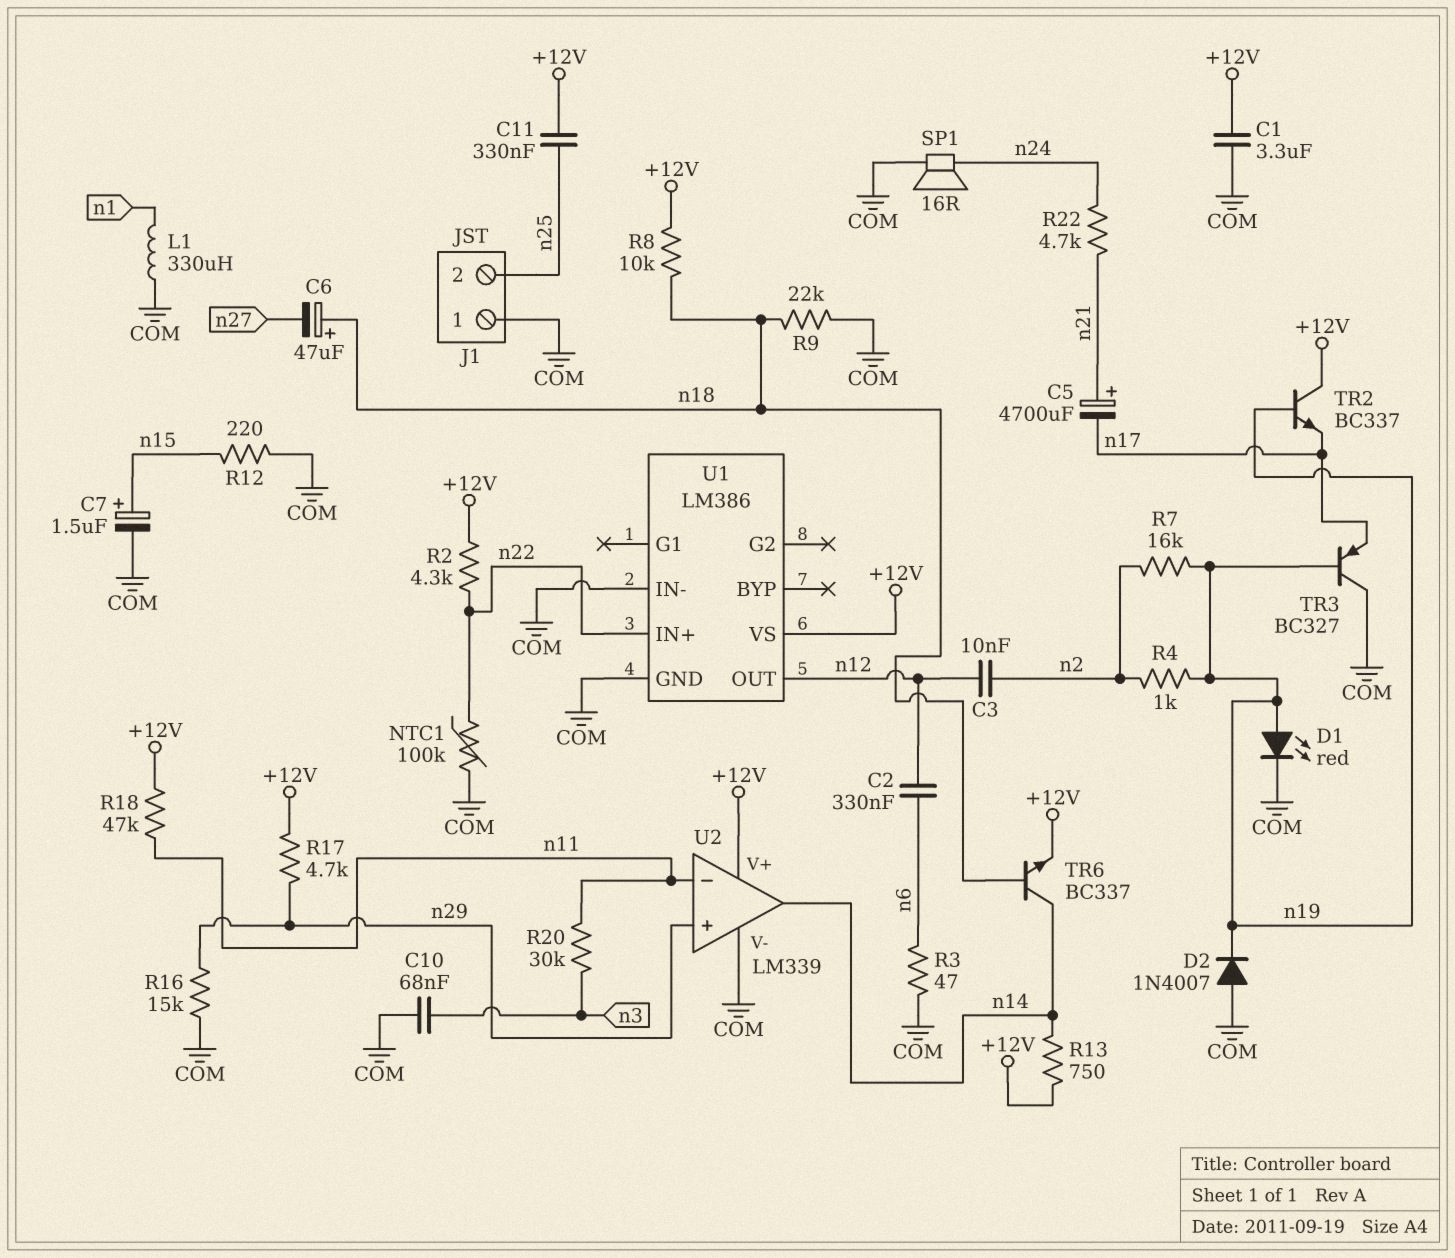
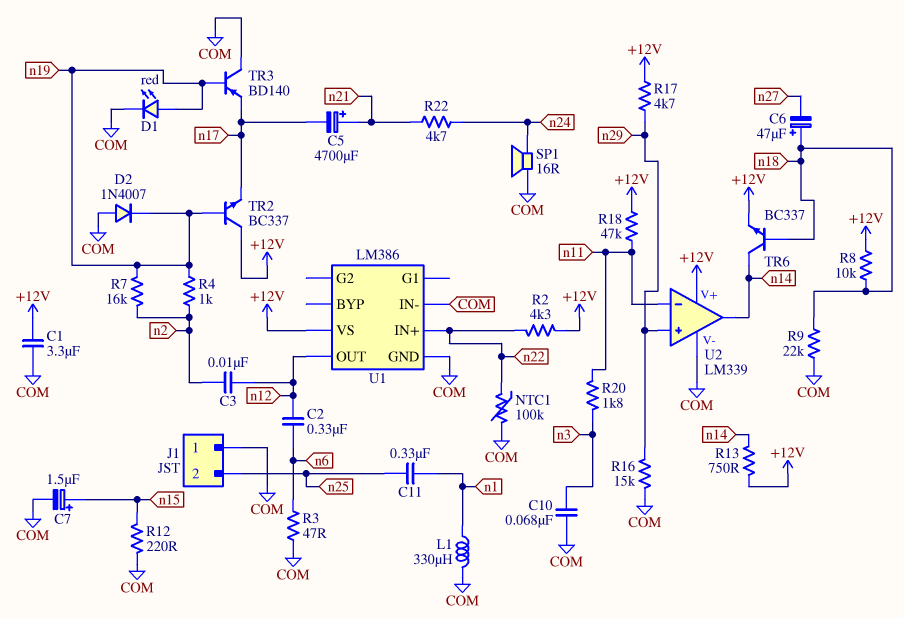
C11: 330nF (+12V, n25) -> 330nF (n1, n25)
R20: 30k (n3, n11) -> 1.8k (n3, n11)
TR3: PNP BC327 (B n19, C COM, E n17) -> PNP BD140 (B n19, C COM, E n17)

